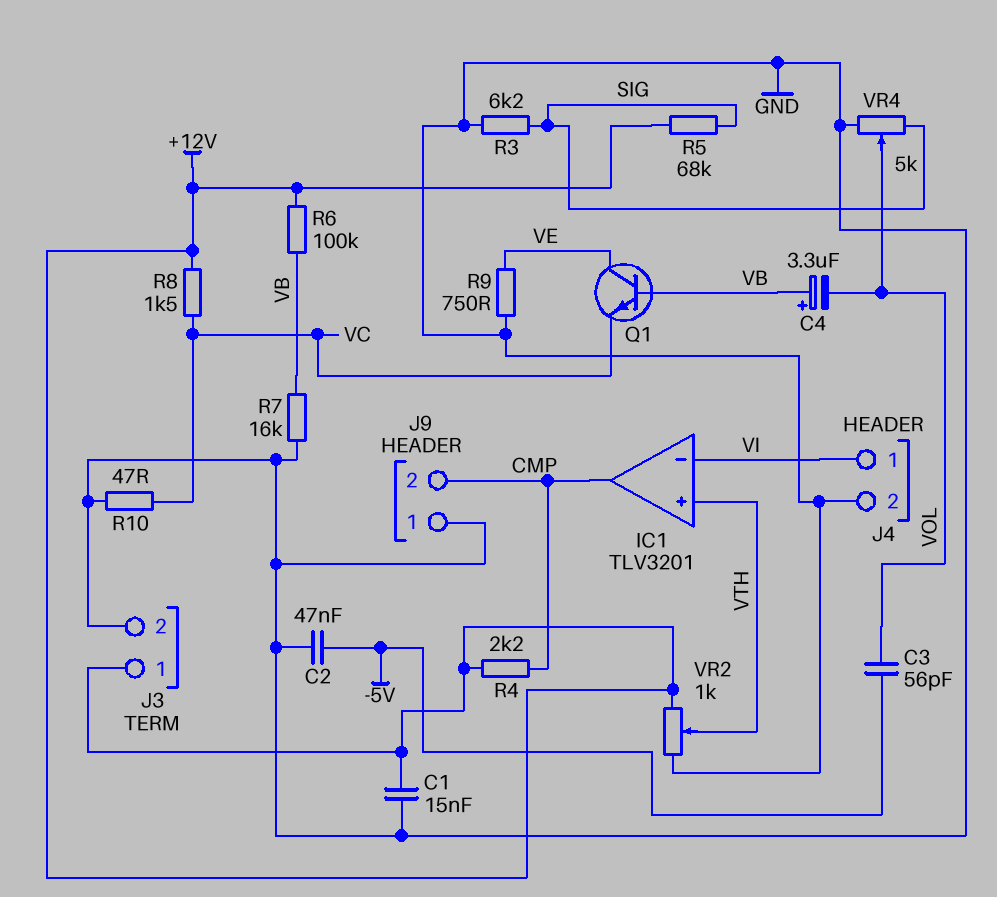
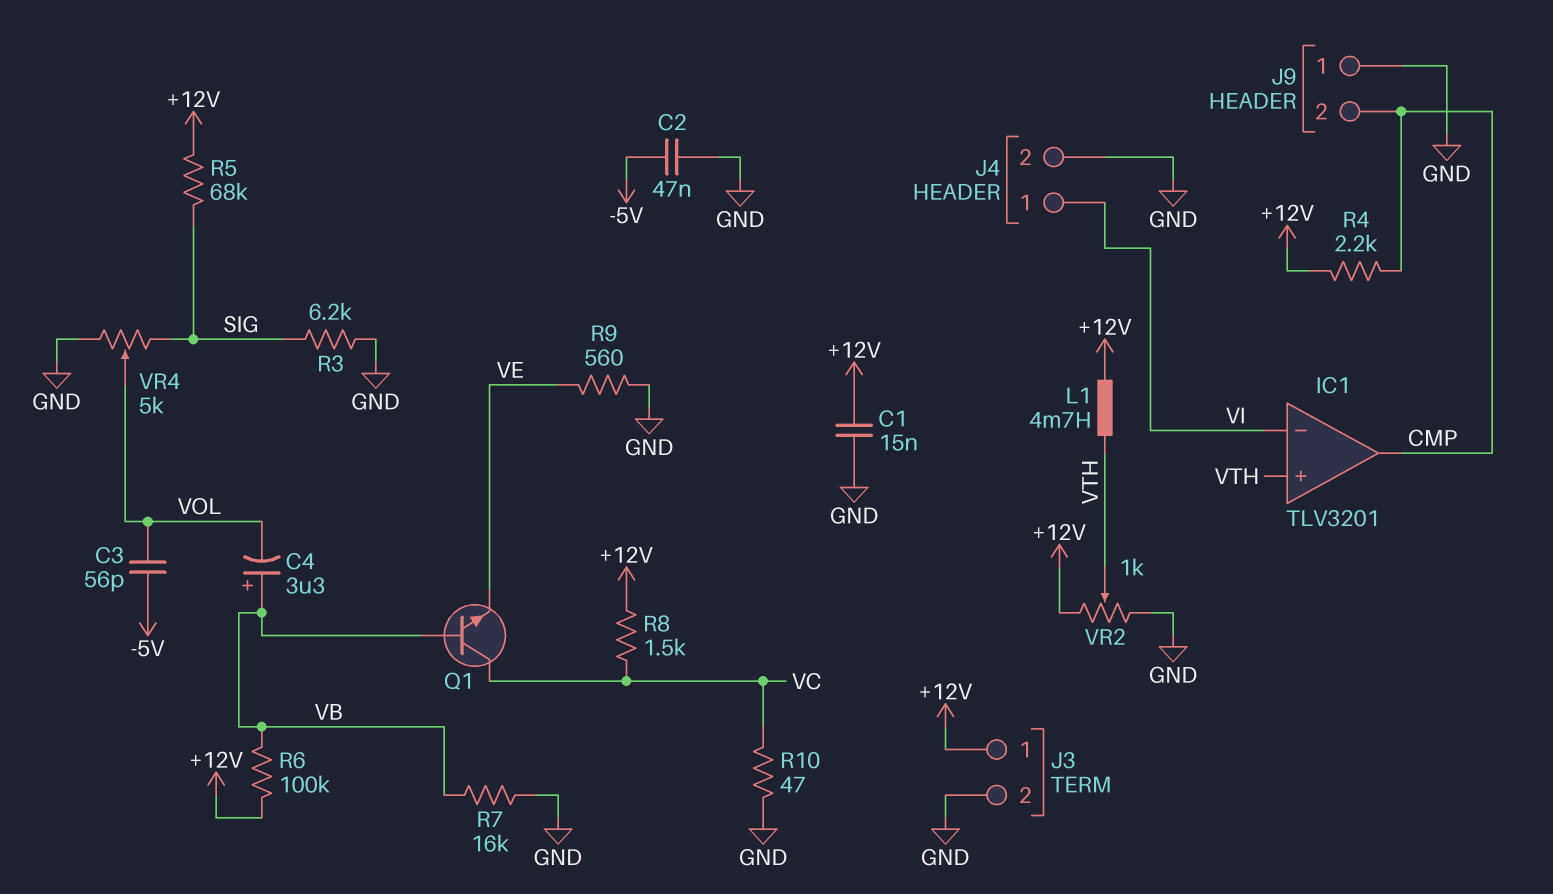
L1: none -> 4.7mH (+12V, VTH)
Q1: NPN (B VB, C VE, E VC) -> NPN (B VB, C VC, E VE)
R9: 750 (GND, VE) -> 560 (GND, VE)

